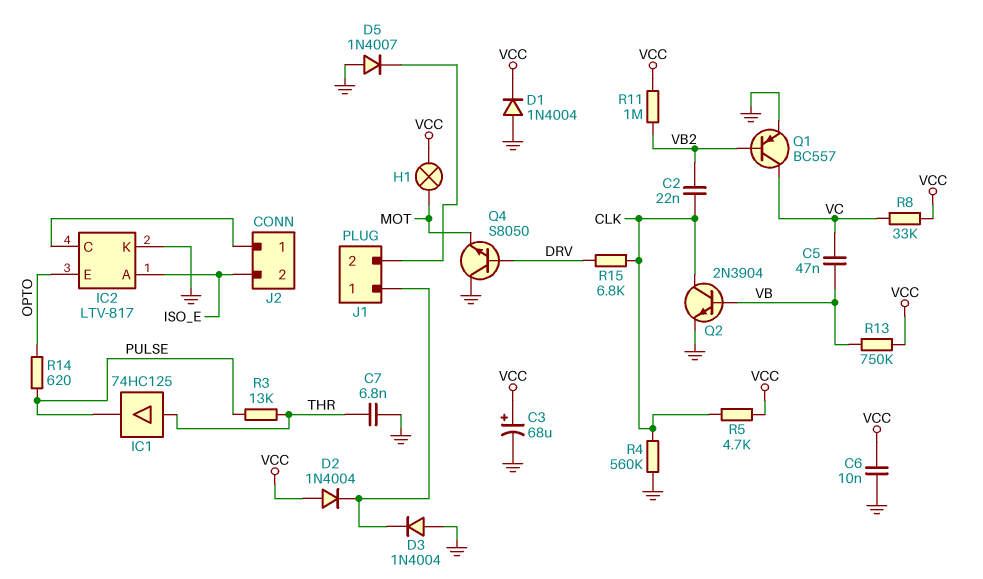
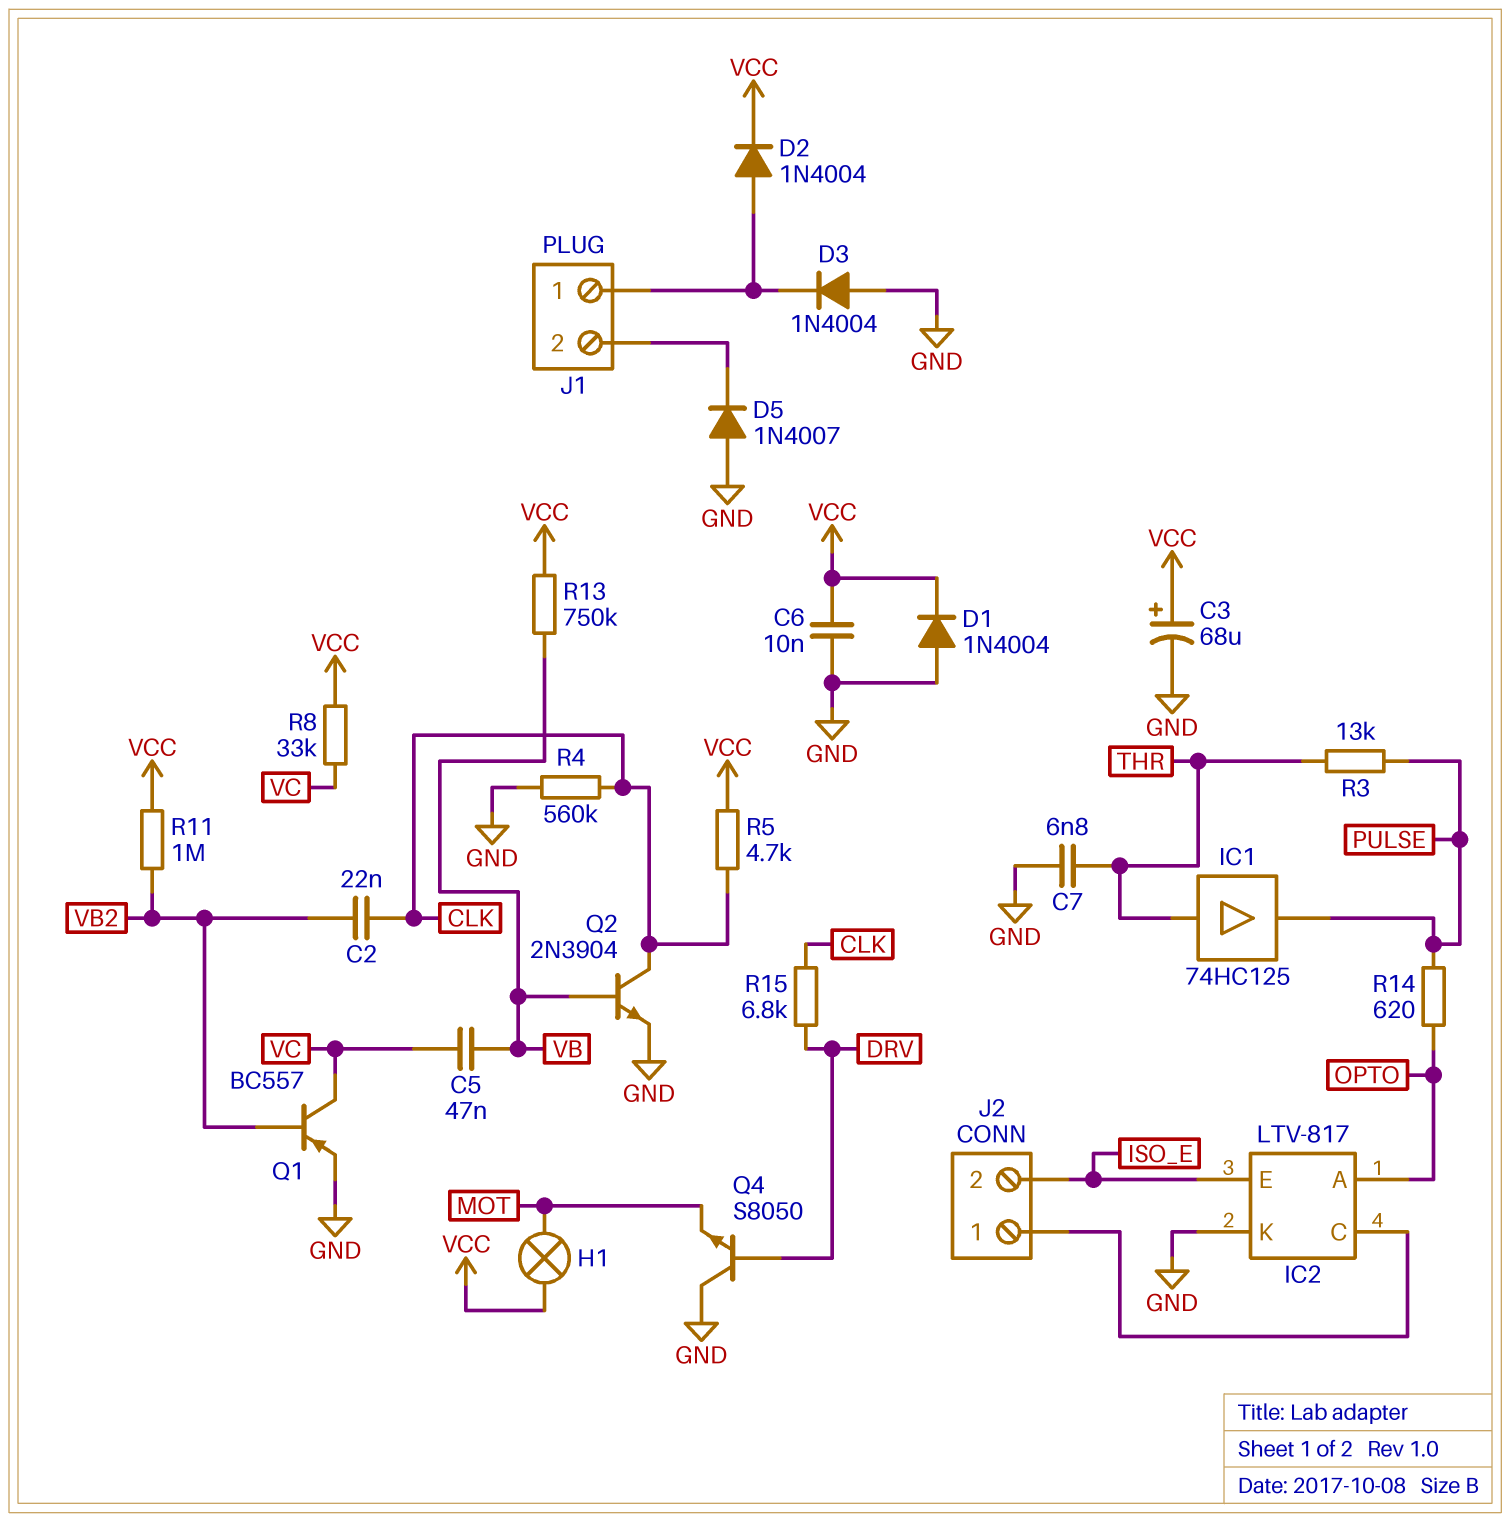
D2: diode 1N4004 (A VCC, K J1/1) -> diode 1N4004 (A J1/1, K VCC)
IC2 pin A: ISO_E -> OPTO
IC2 pin E: OPTO -> ISO_E

